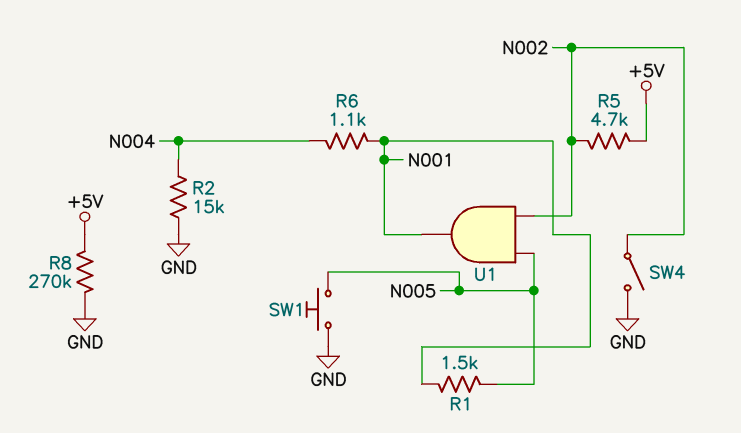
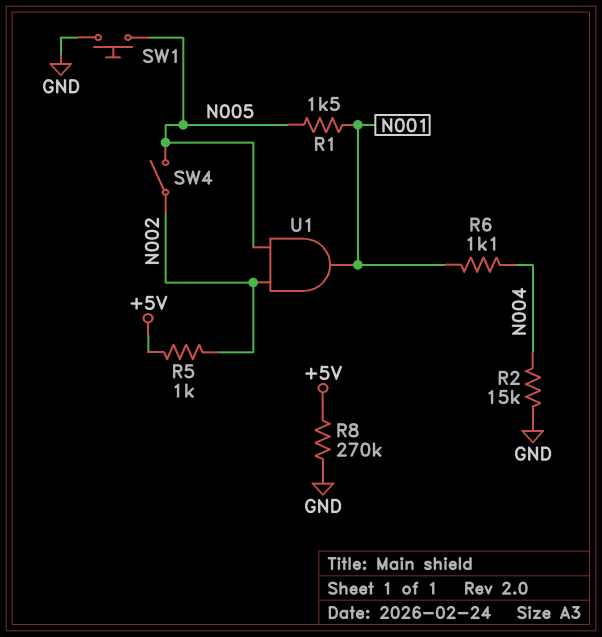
R5: 4.7k (+5V, N002) -> 1k (+5V, N002)
SW4: switch (GND, N002) -> switch (N002, N005)

